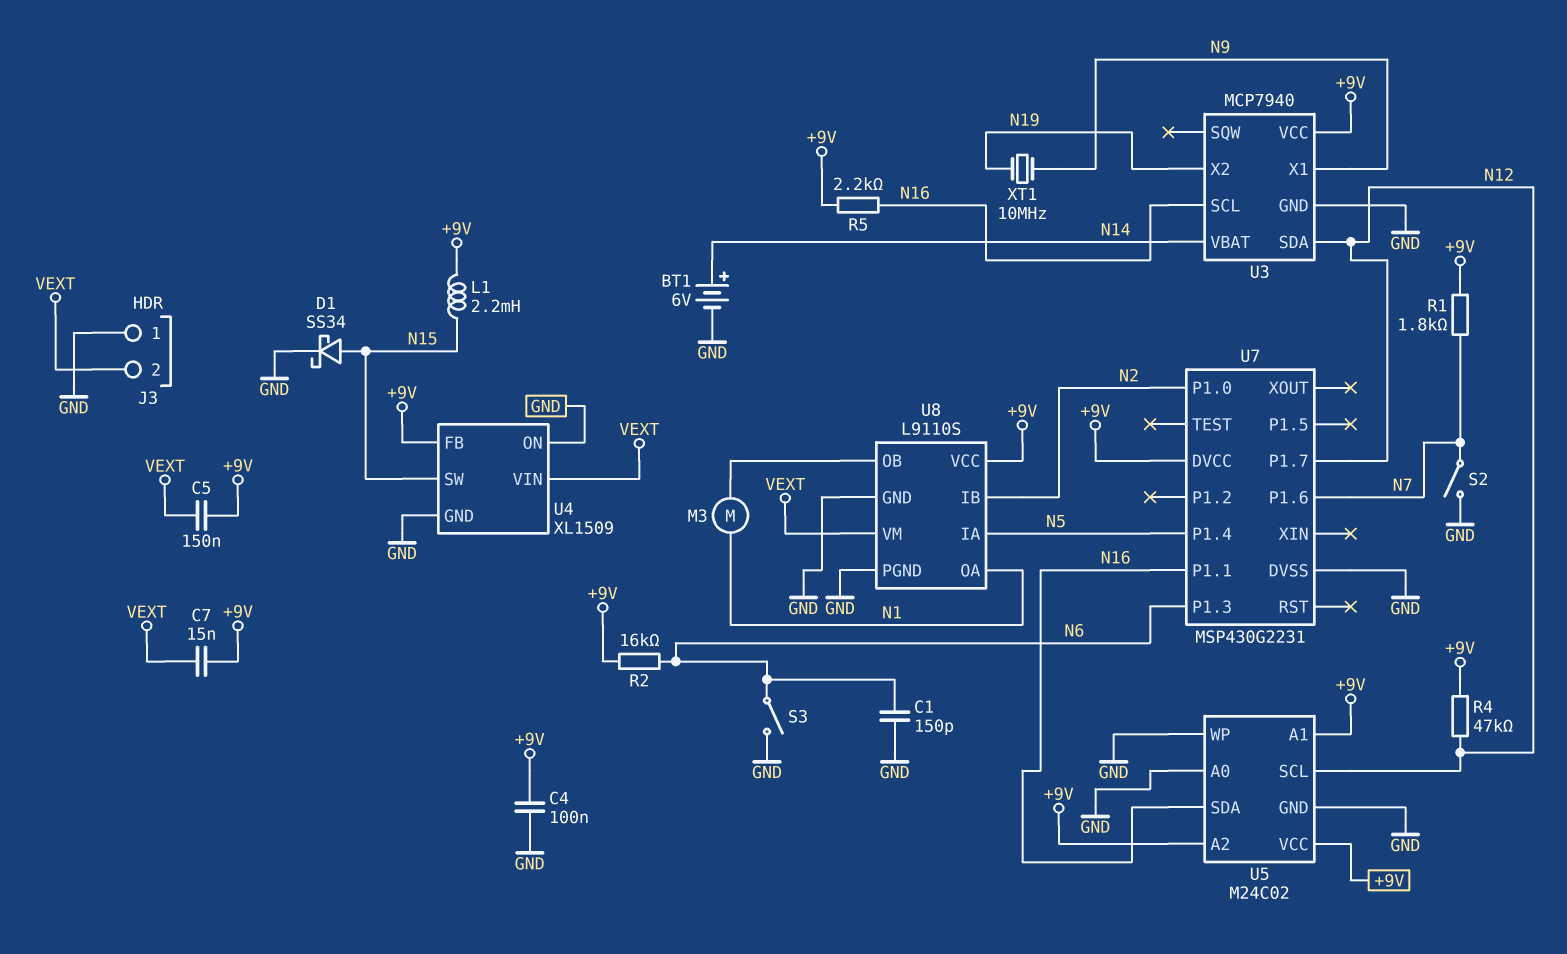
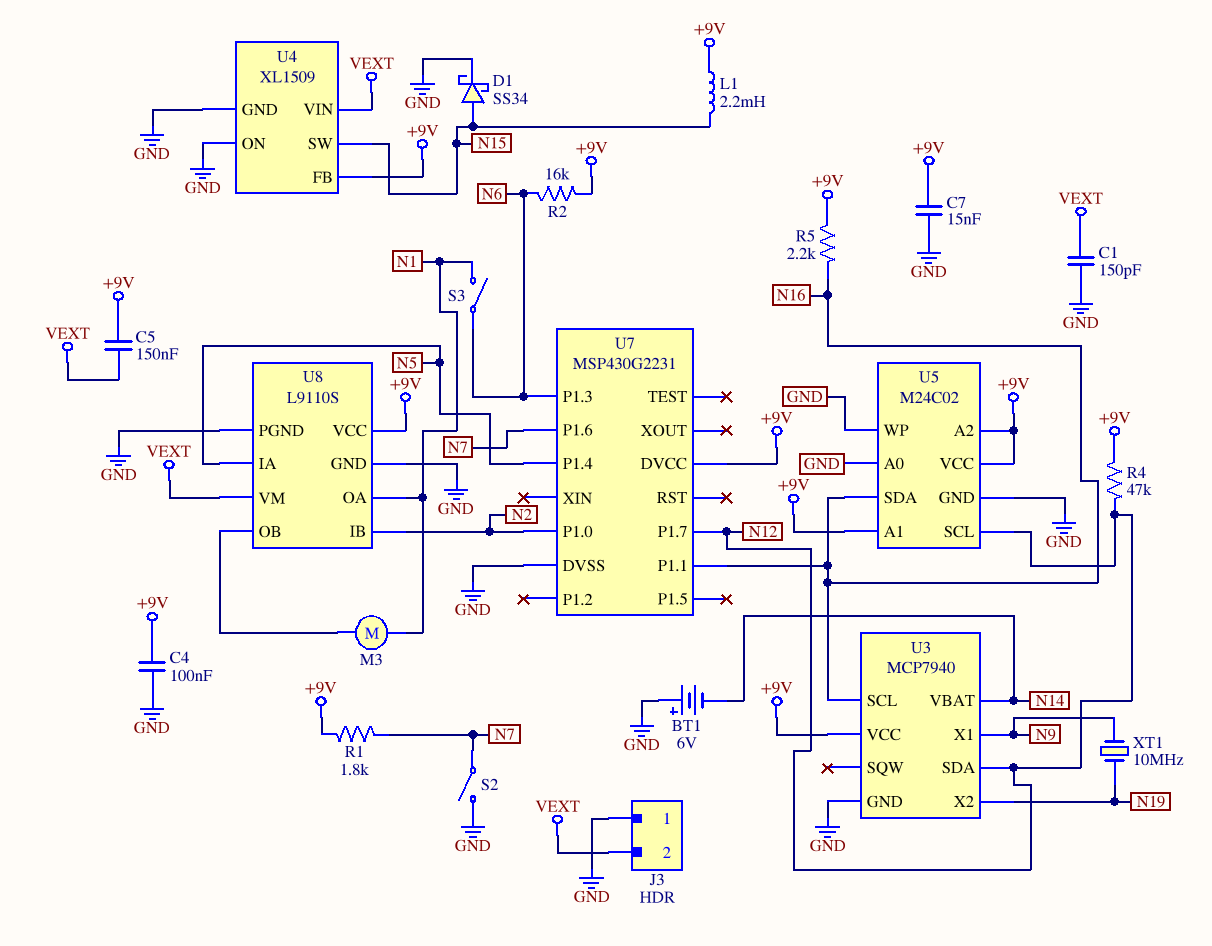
BT1: 6V (plus N14, minus GND) -> 6V (plus GND, minus N14)
C1: 150pF (GND, N6) -> 150pF (GND, VEXT)
C7: 15nF (+9V, VEXT) -> 15nF (+9V, GND)
S3: switch (GND, N6) -> switch (N1, N6)

